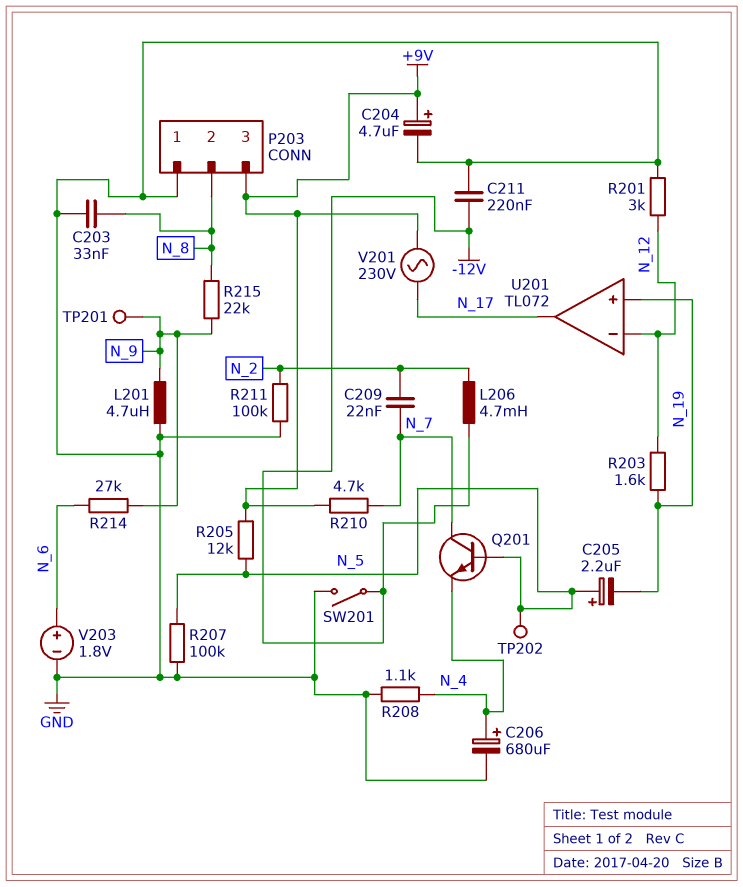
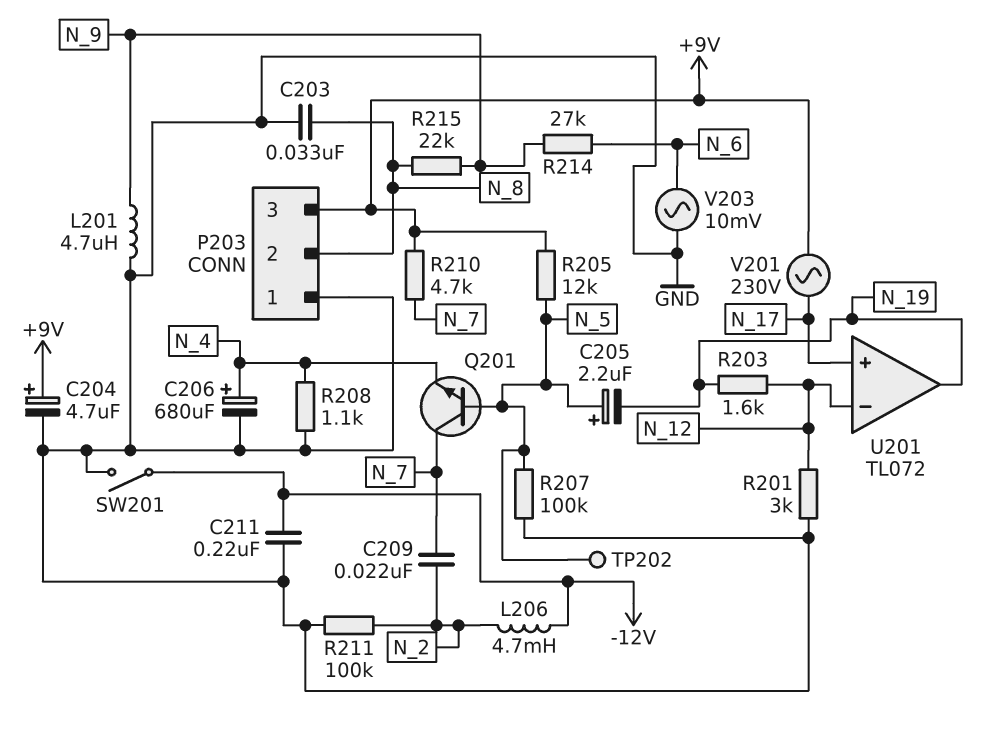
TP201: test point (N_9) -> none
U201 pin in+: N_19 -> N_17
U201 pin out: N_17 -> N_19
V203: 1.8V (plus N_6, minus GND) -> AC 10mV (GND, N_6)

